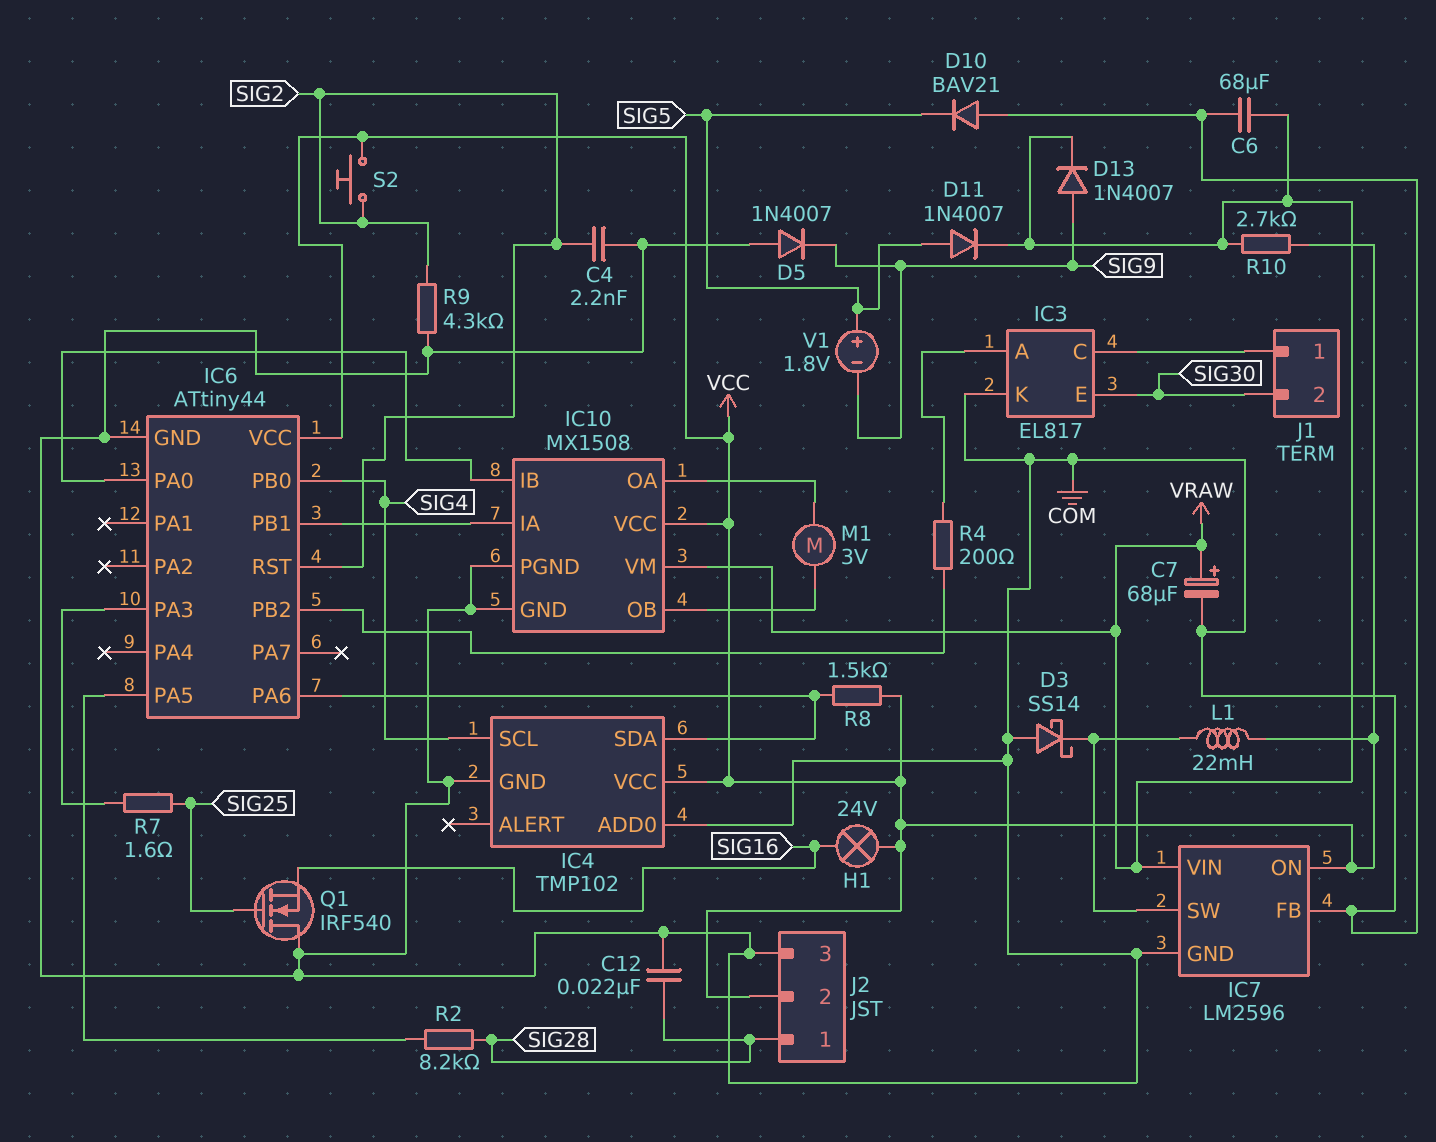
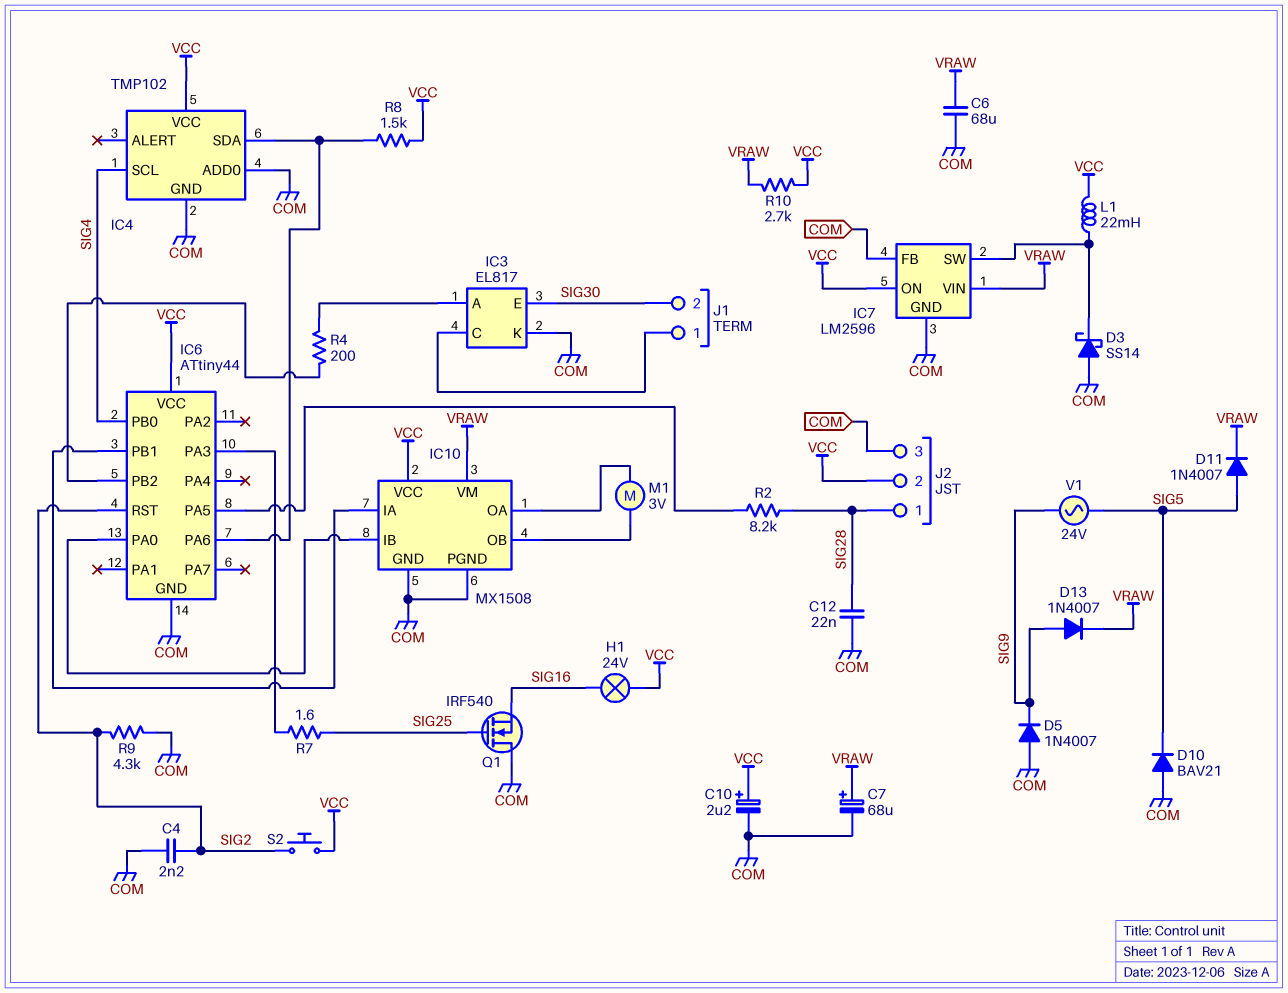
C10: none -> 2.2uF (plus VCC, minus COM)
V1: 1.8V (plus SIG5, minus SIG9) -> AC 24V (SIG5, SIG9)

